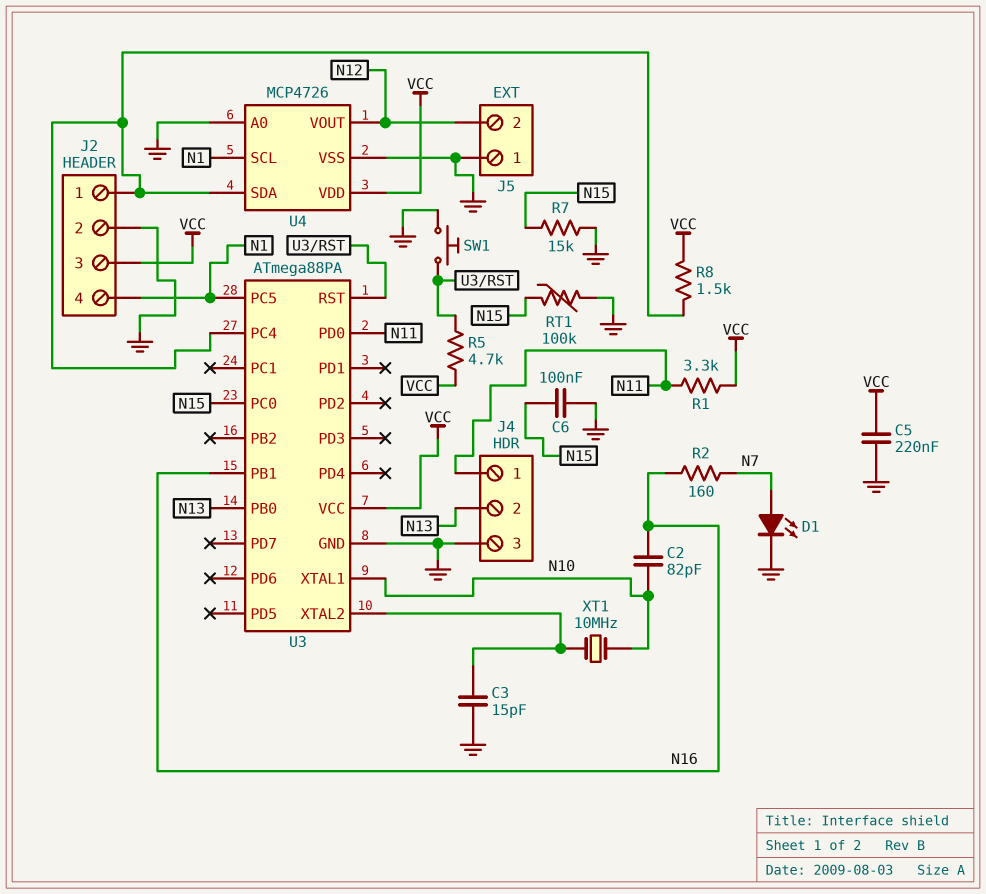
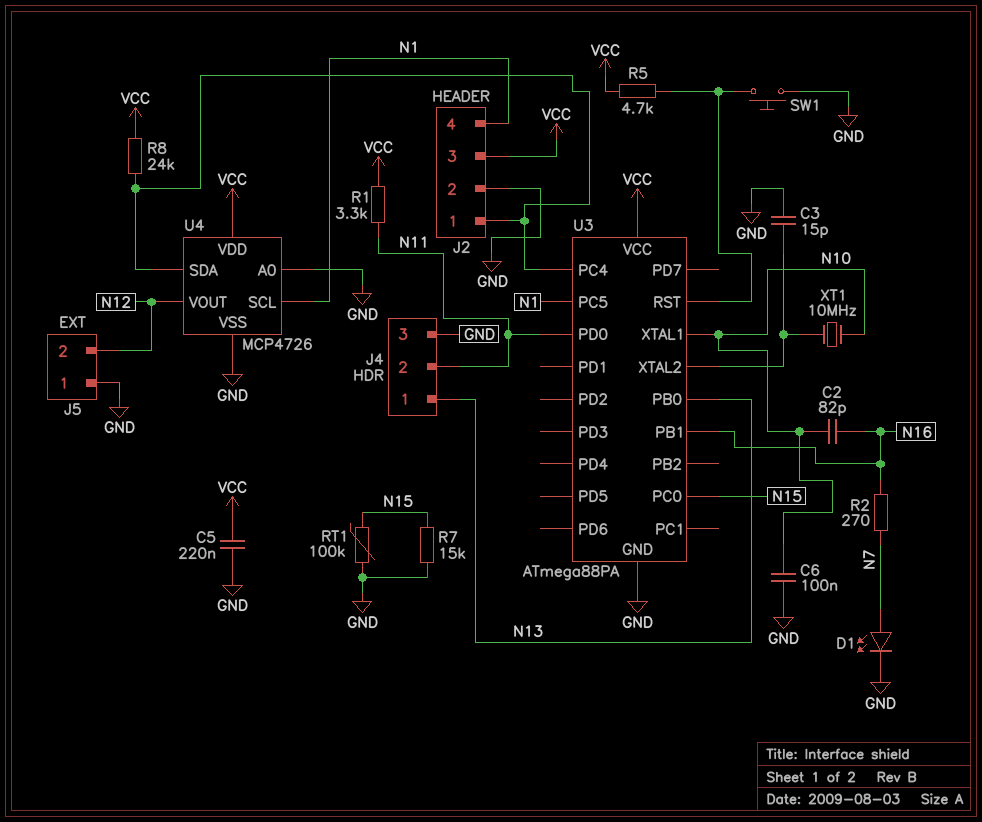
C6: 100nF (GND, N15) -> 100nF (GND, N10)
J4 pin 1: N11 -> N13
J4 pin 2: N13 -> N11
R2: 160 (N7, N16) -> 270 (N7, N16)
R8: 1.5k (J2/1, VCC) -> 24k (J2/1, VCC)

